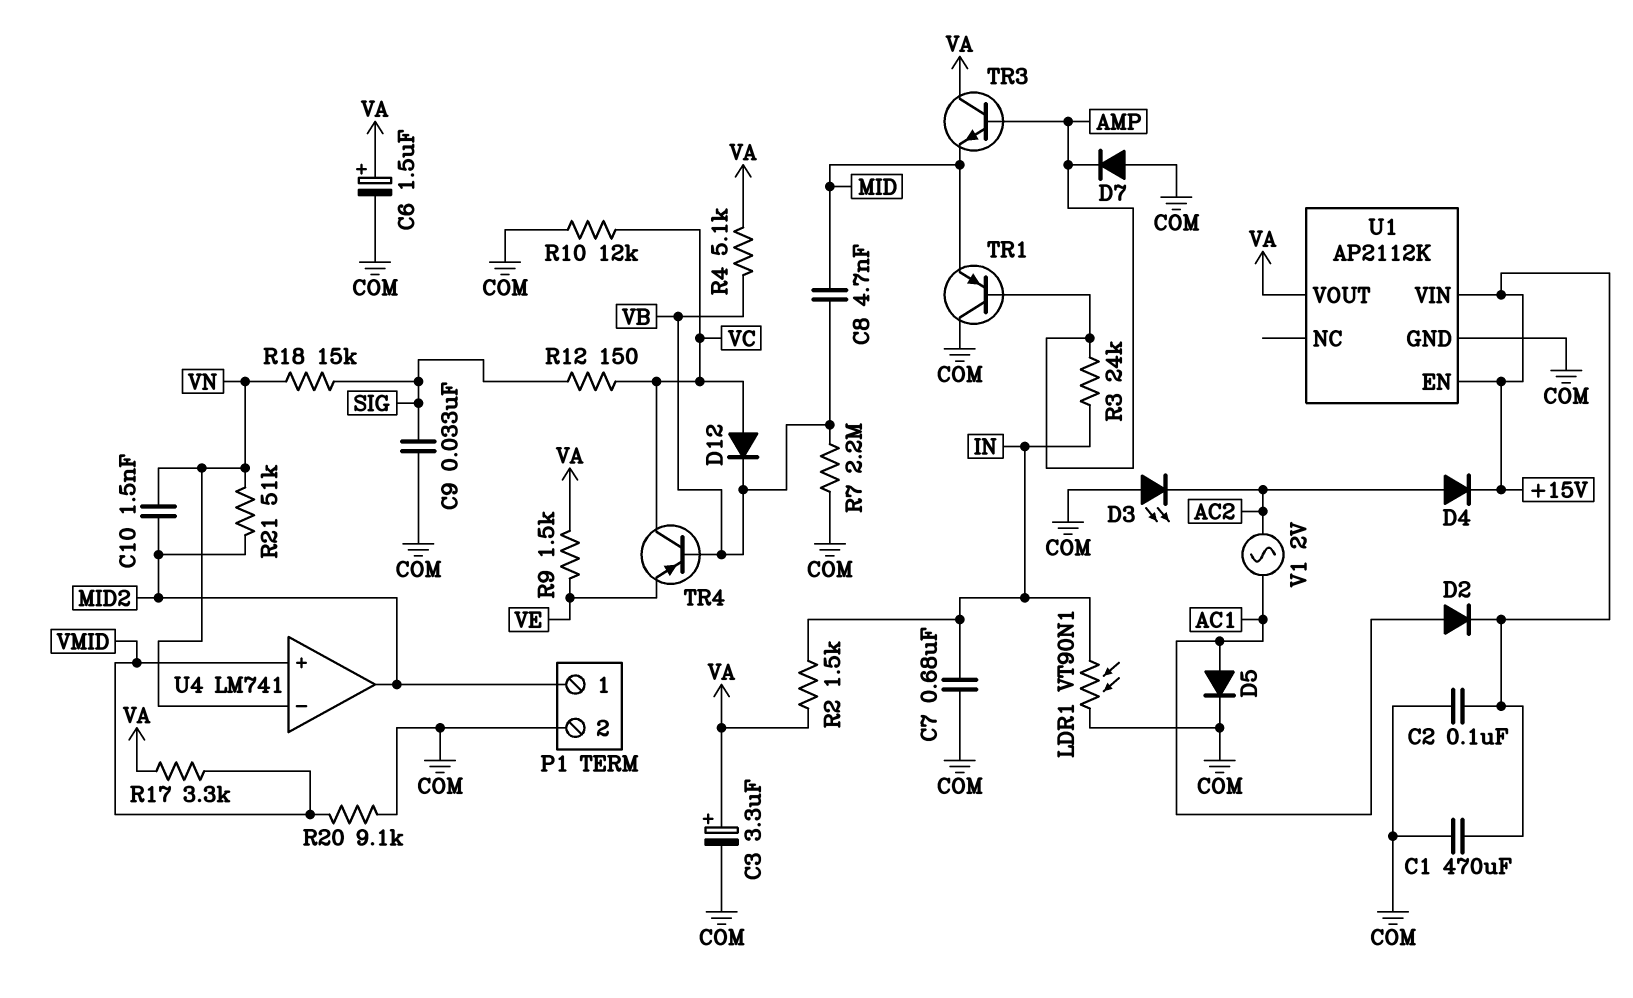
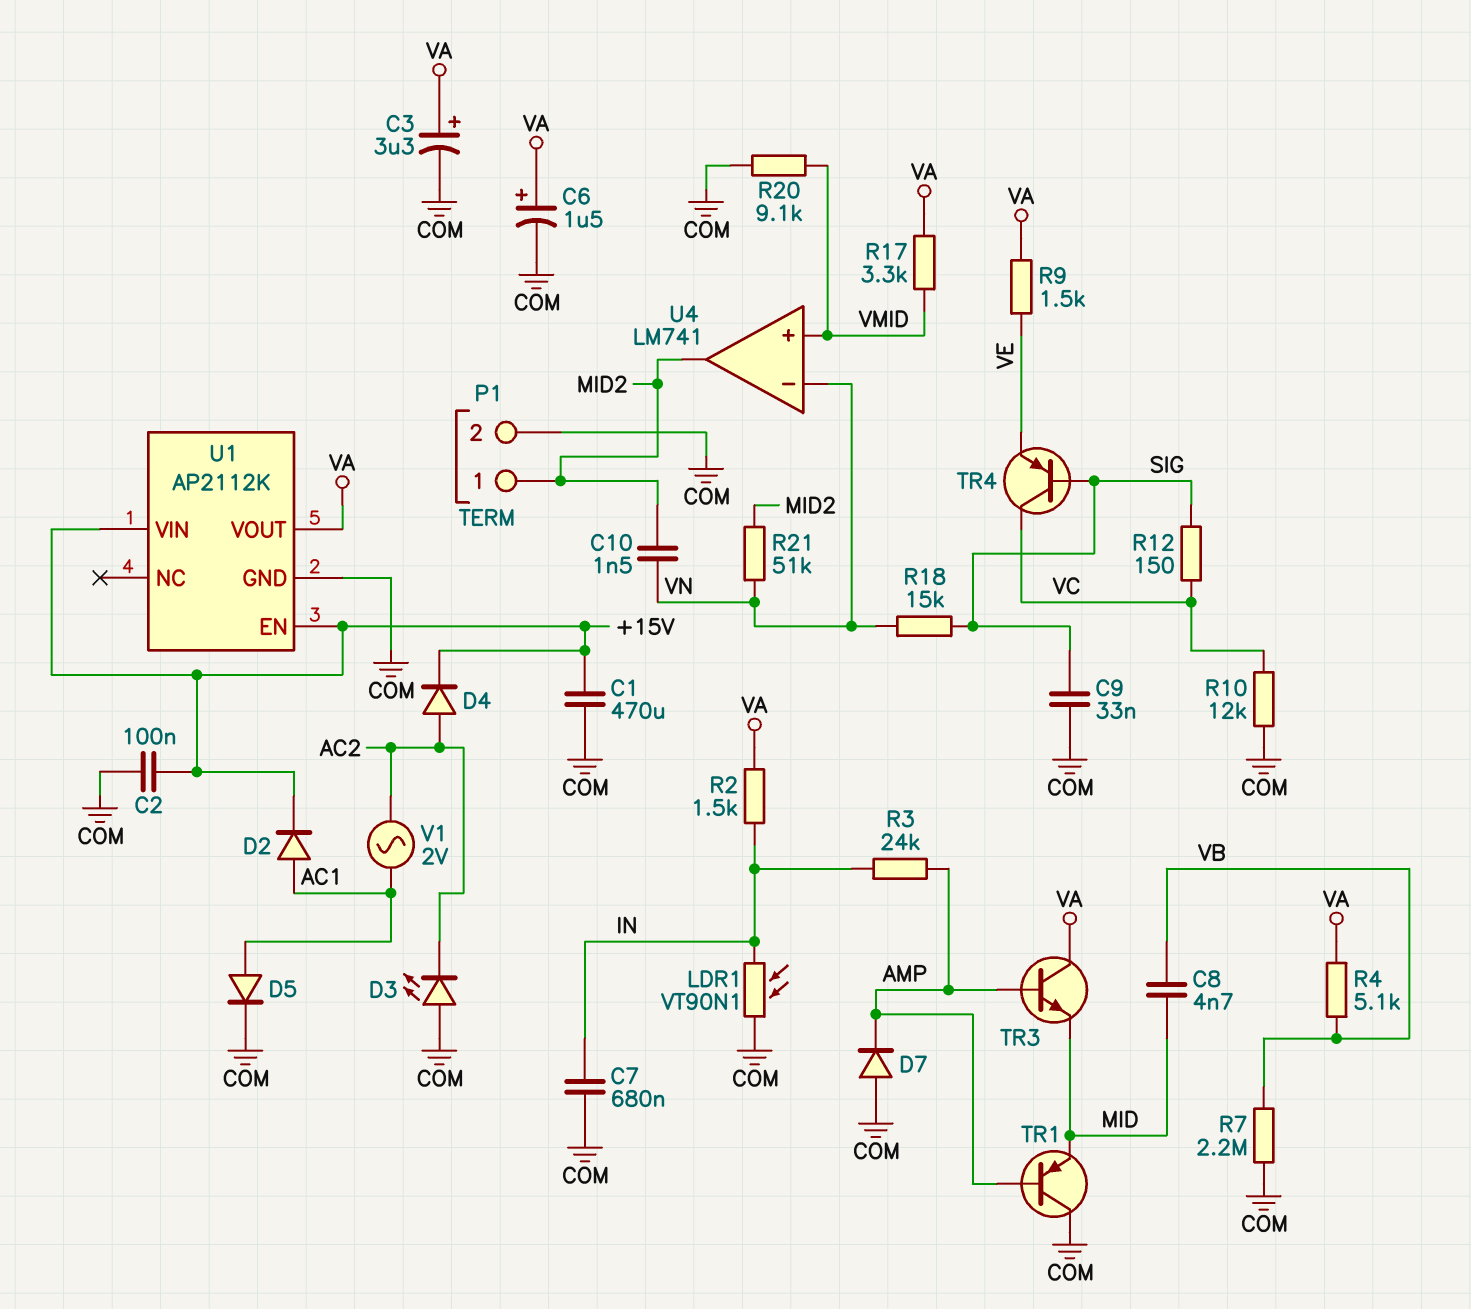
D12: diode (A VC, K VB) -> none
TR4: PNP (B VB, C VC, E VE) -> PNP (B SIG, C VC, E VE)

